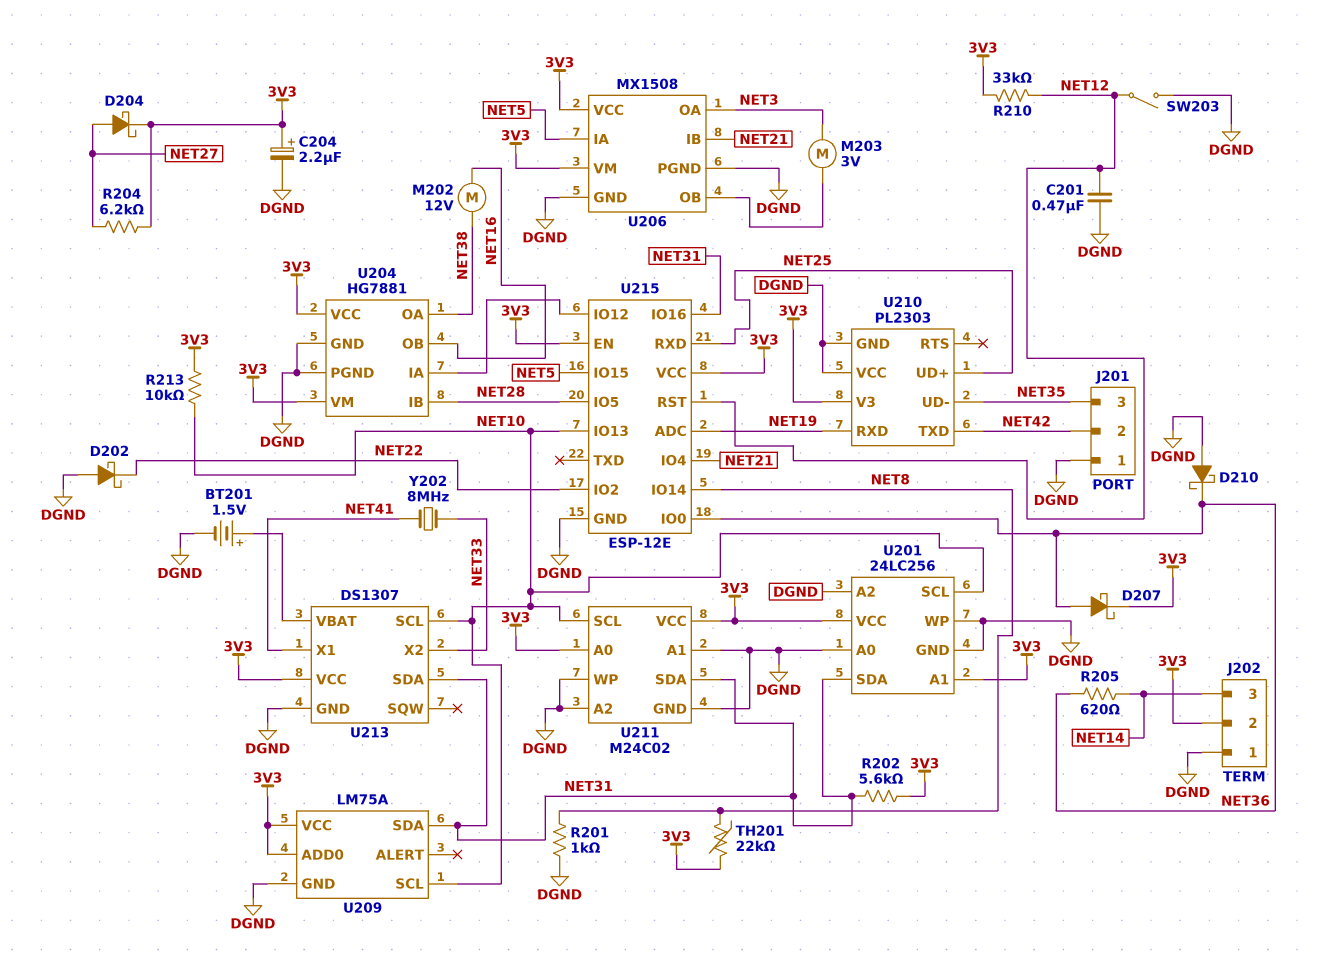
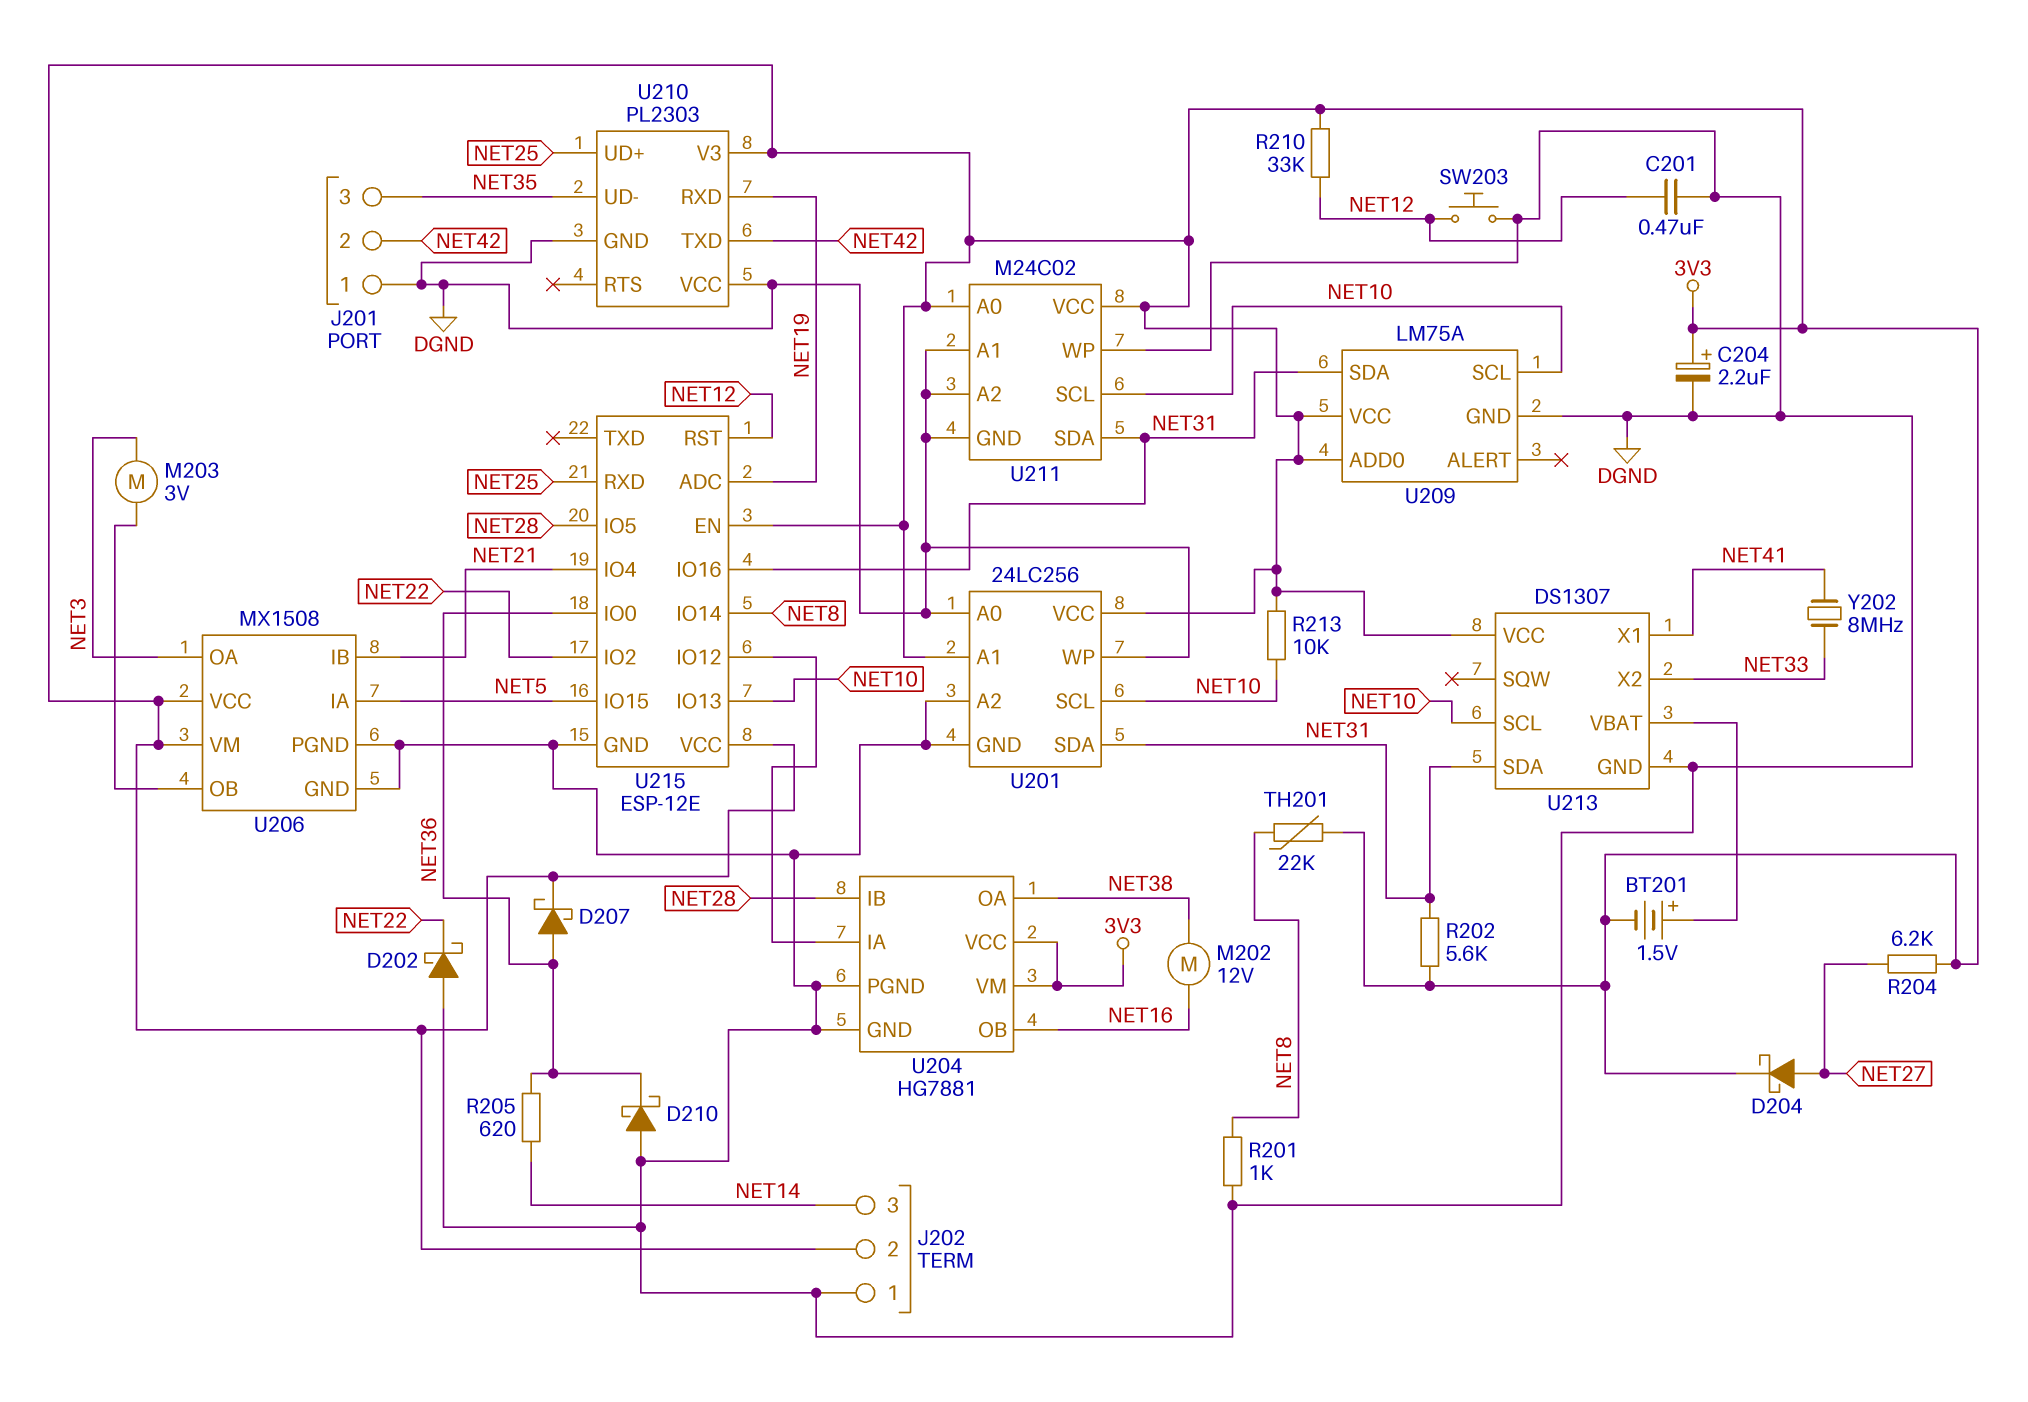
BT201: 1.5V (plus U213/VBAT, minus DGND) -> 1.5V (plus U213/VBAT, minus 3V3)
SW203: switch (DGND, NET12) -> button (DGND, NET12)

